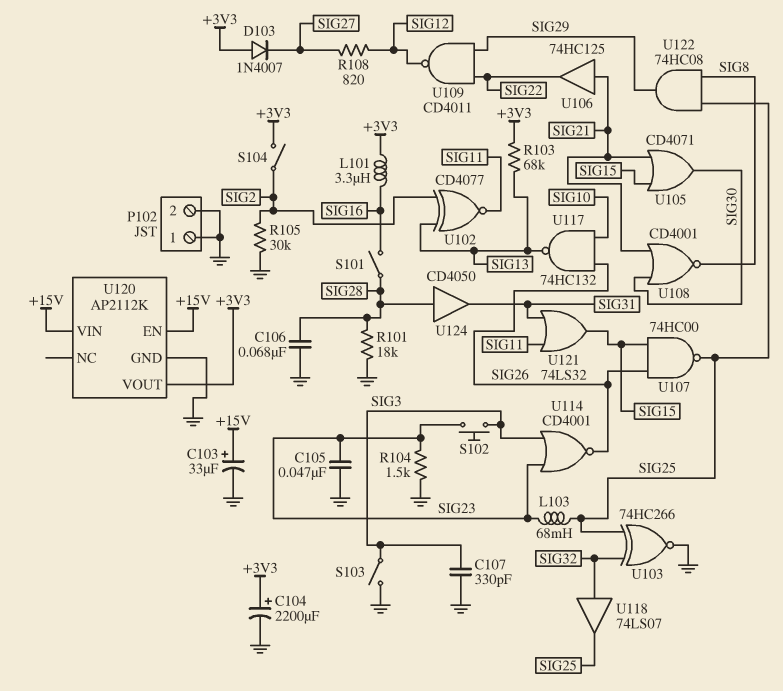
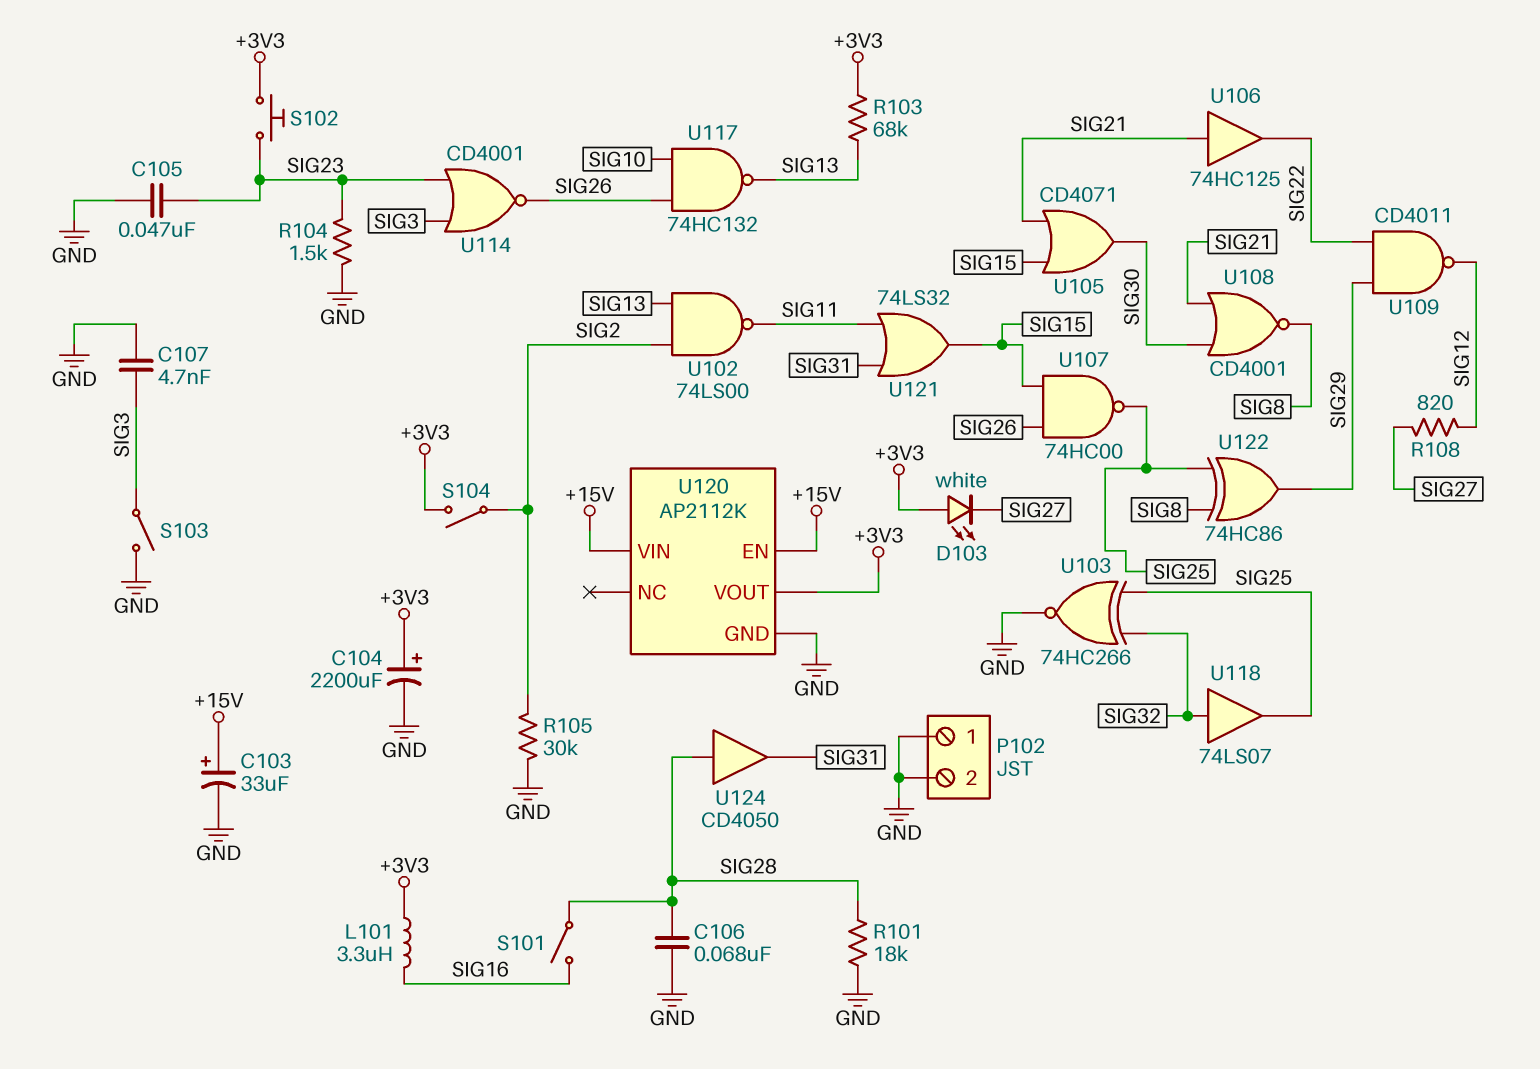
C107: 330pF (GND, SIG3) -> 4.7nF (GND, SIG3)
D103: diode 1N4007 (A +3V3, K SIG27) -> LED white (A +3V3, K SIG27)
L103: 68mH (SIG23, SIG25) -> none
S102: button (SIG3, SIG23) -> button (+3V3, SIG23)
U102: XNOR CD4077 (in SIG2, in SIG13, out SIG11) -> NAND 74LS00 (in SIG2, in SIG13, out SIG11)
U122: AND 74HC08 (in SIG8, in SIG25, out SIG29) -> XOR 74HC86 (in SIG8, in SIG25, out SIG29)

